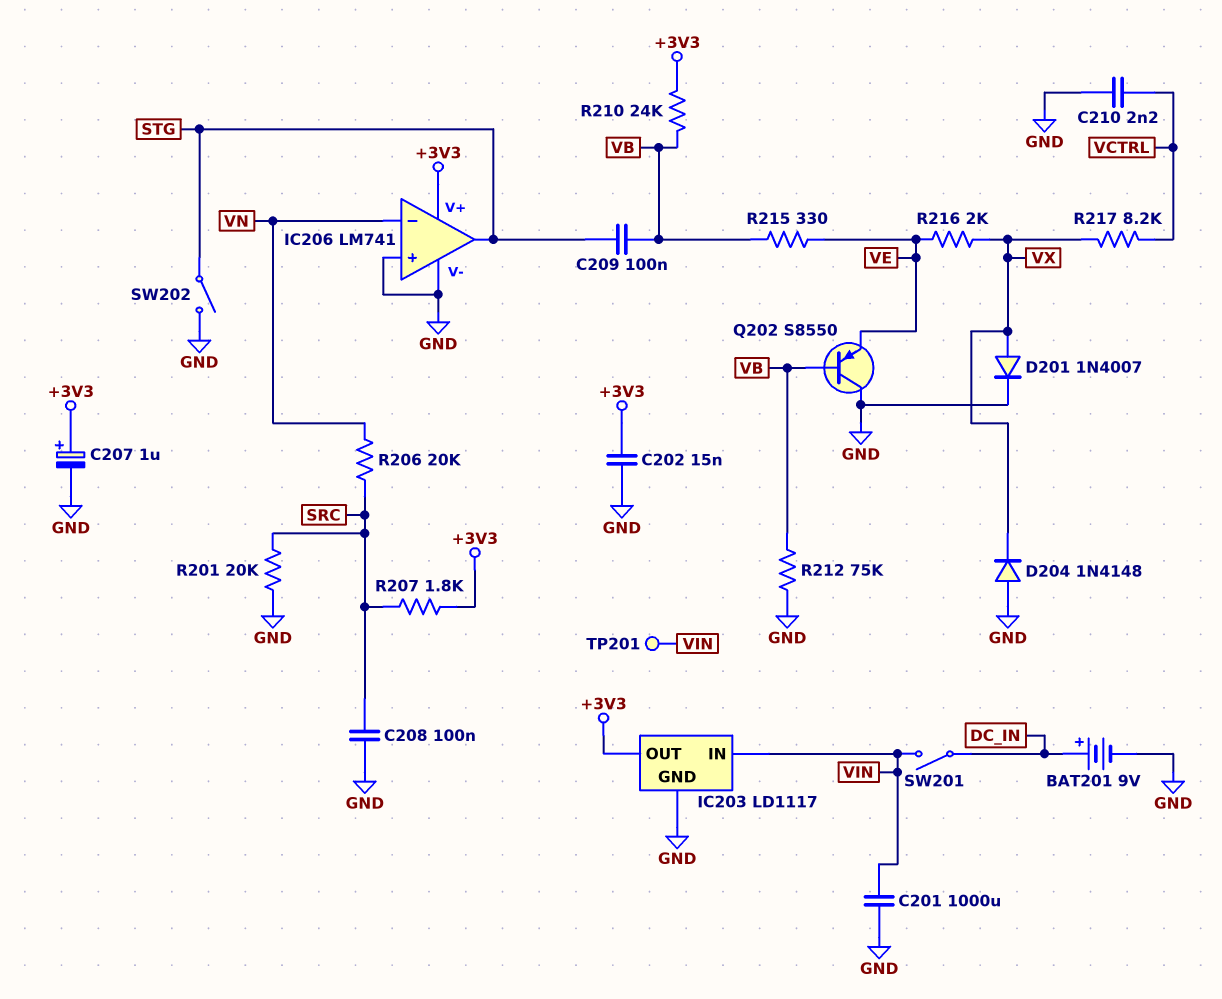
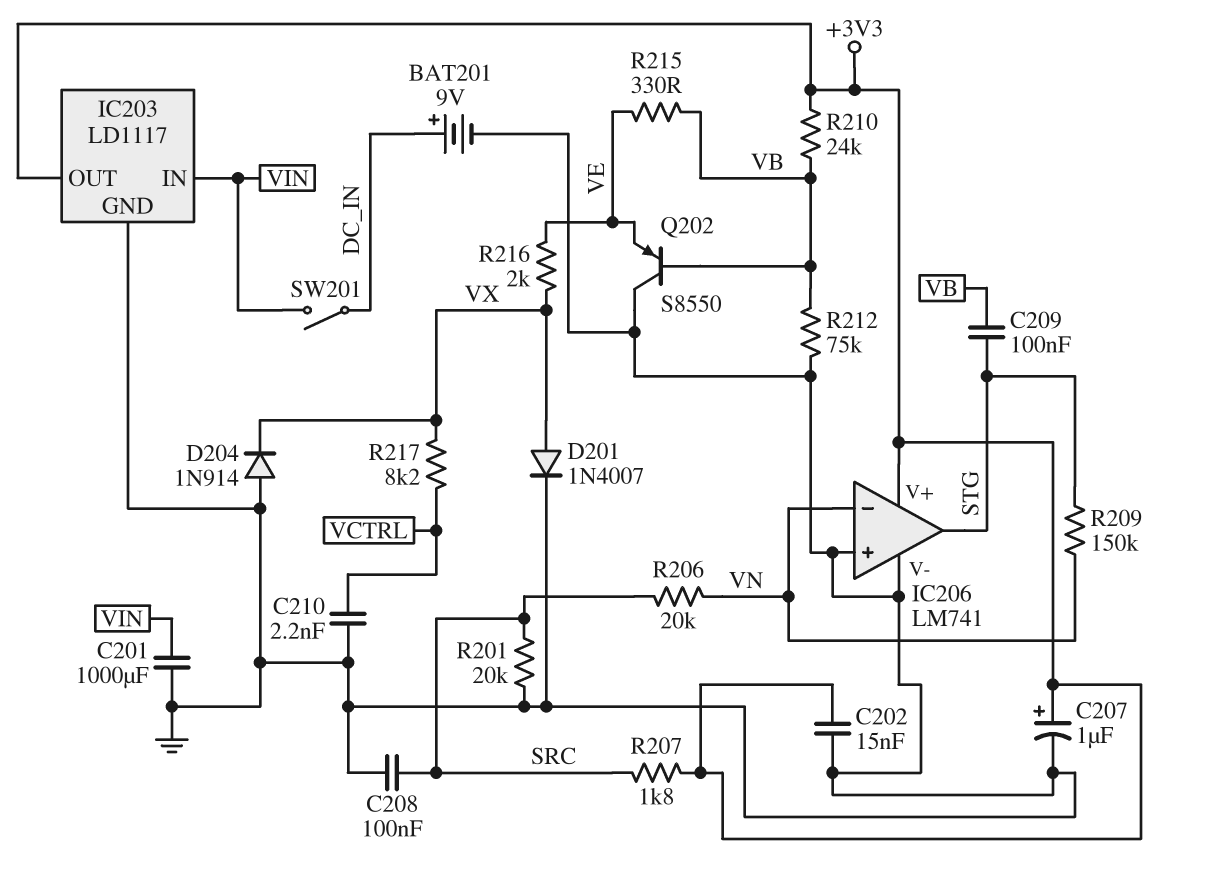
D204: diode 1N4148 (A GND, K VX) -> diode 1N914 (A GND, K VX)
R209: none -> 150k (STG, VN)
SW202: switch (GND, STG) -> none
TP201: test point (VIN) -> none

